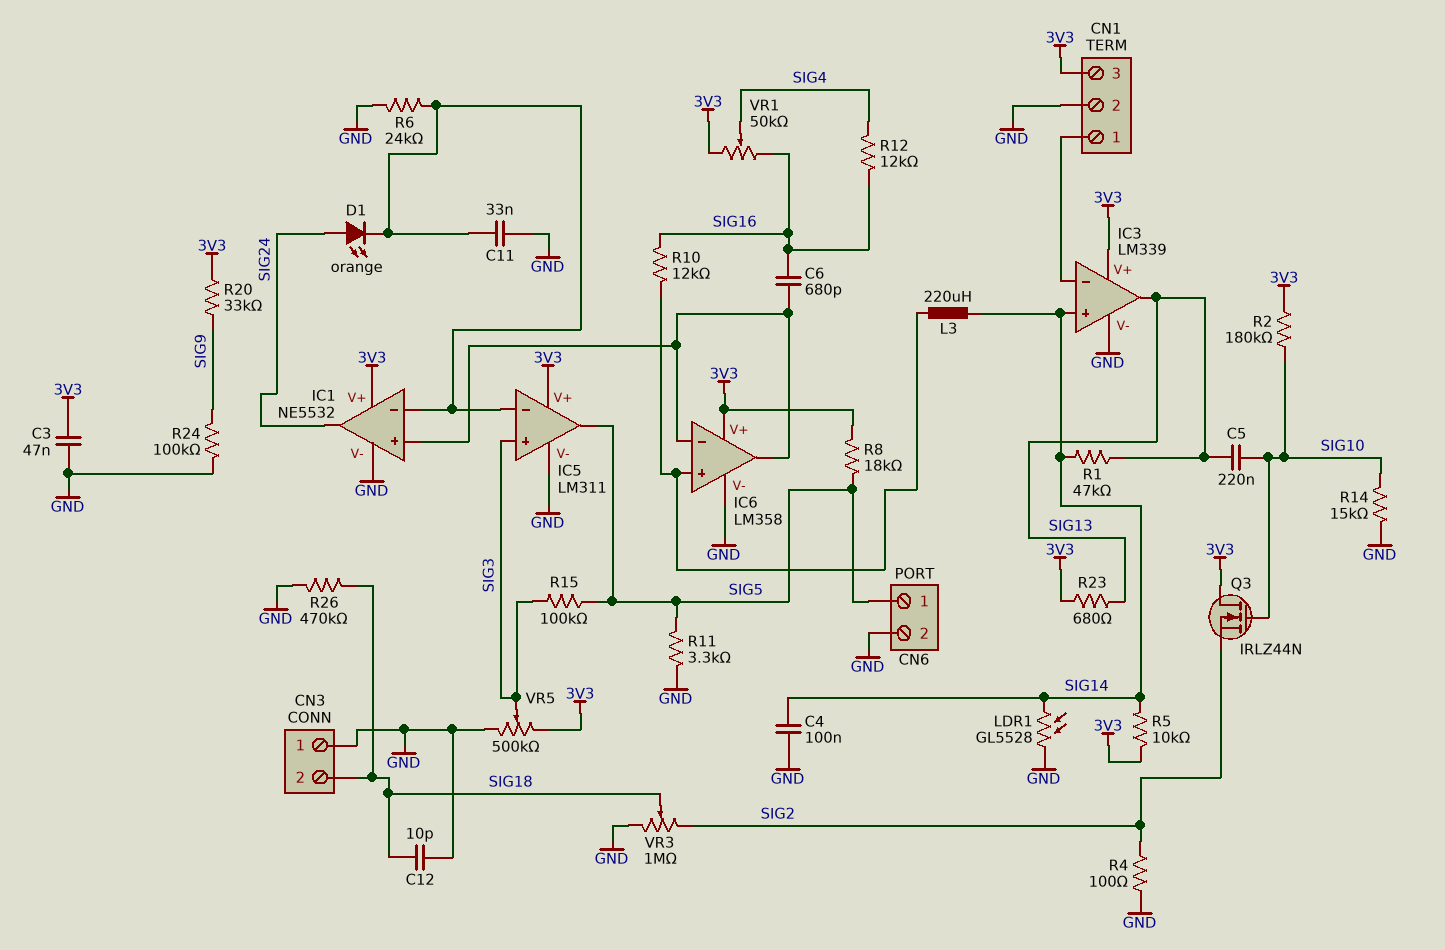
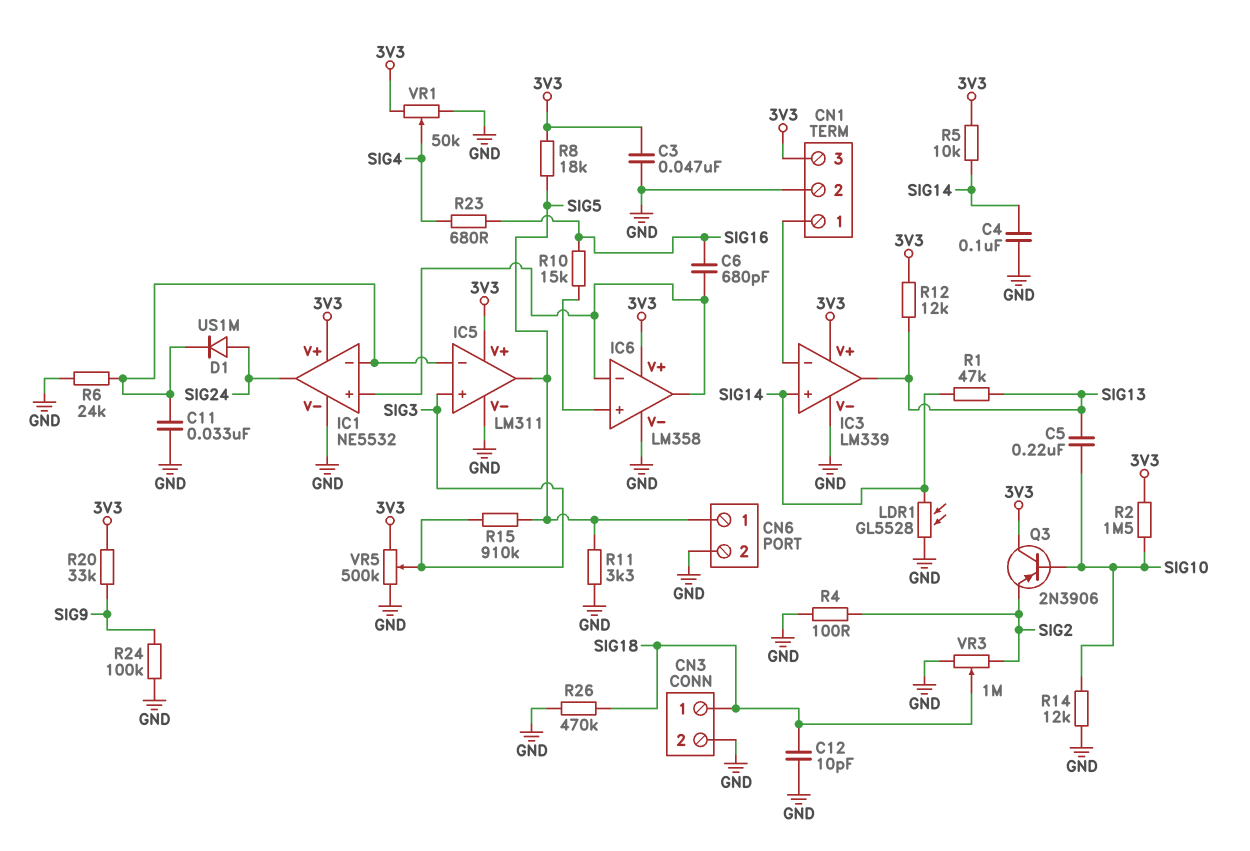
CN3 pin 1: GND -> SIG18
CN3 pin 2: SIG18 -> GND
D1: LED orange (A SIG24, K IC1/in-) -> diode US1M (A SIG24, K IC1/in-)
L3: 220uH (IC6/in+, SIG14) -> none
Q3: NMOS IRLZ44N (G SIG10, D 3V3, S SIG2) -> PNP 2N3906 (B SIG10, C 3V3, E SIG2)
R2: 180k (3V3, SIG10) -> 1.5M (3V3, SIG10)
R10: 12k (IC6/in+, SIG16) -> 15k (IC6/in+, SIG16)
R12: 12k (SIG4, SIG16) -> 12k (3V3, SIG13)
R14: 15k (GND, SIG10) -> 12k (GND, SIG10)
R15: 100k (SIG3, SIG5) -> 910k (SIG3, SIG5)
R23: 680 (3V3, SIG13) -> 680 (SIG4, SIG16)
VR1: 50k (3V3, SIG16, wiper SIG4) -> 50k (3V3, GND, wiper SIG4)

